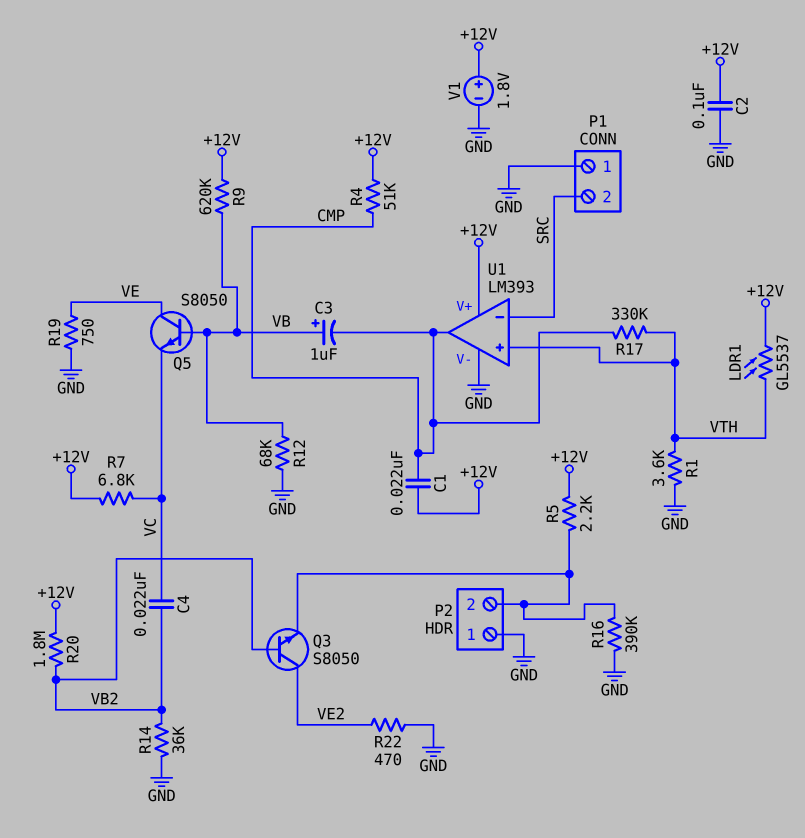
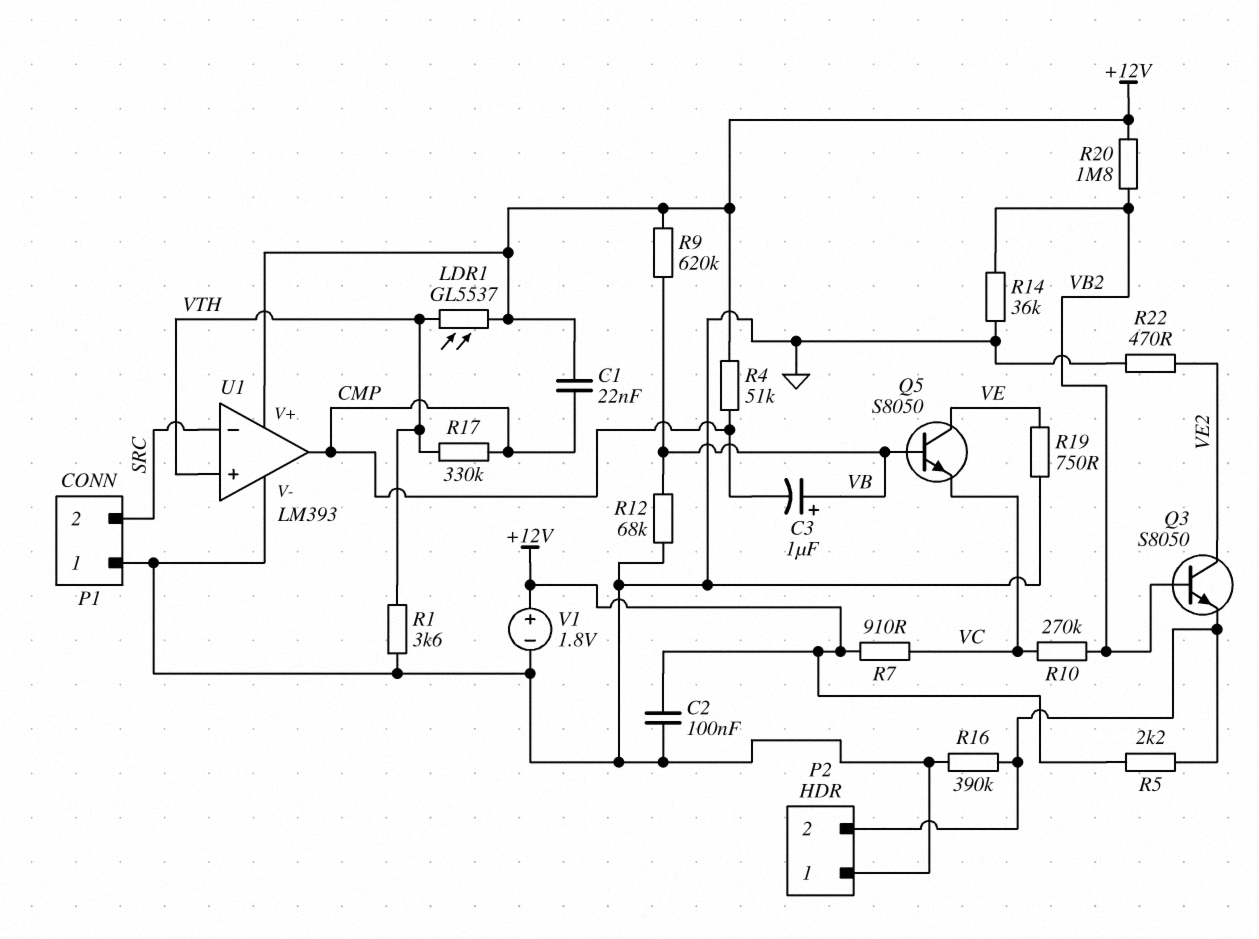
C4: 22nF (VB2, VC) -> none
R7: 6.8k (+12V, VC) -> 910 (+12V, VC)
R10: none -> 270k (VB2, VC)

